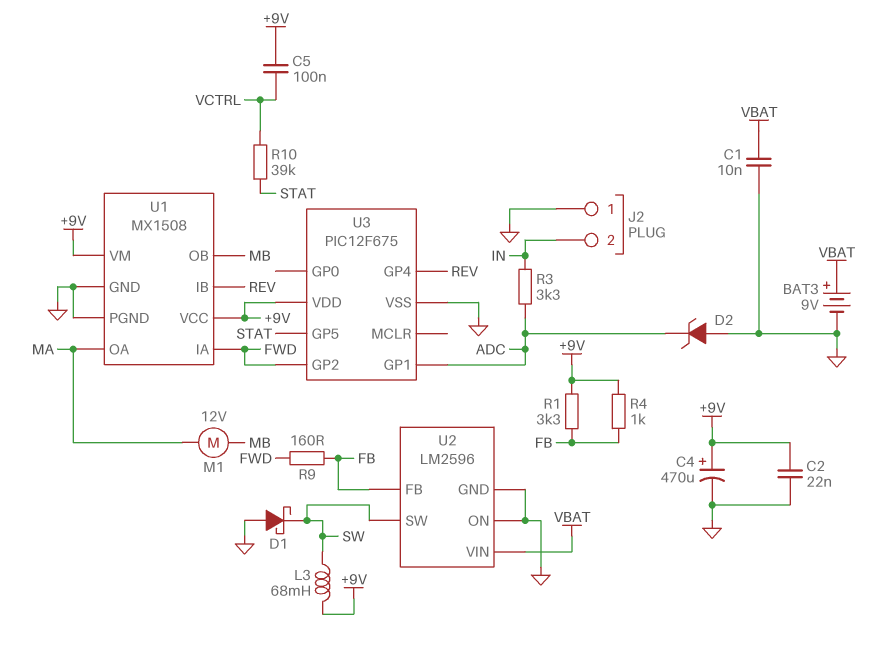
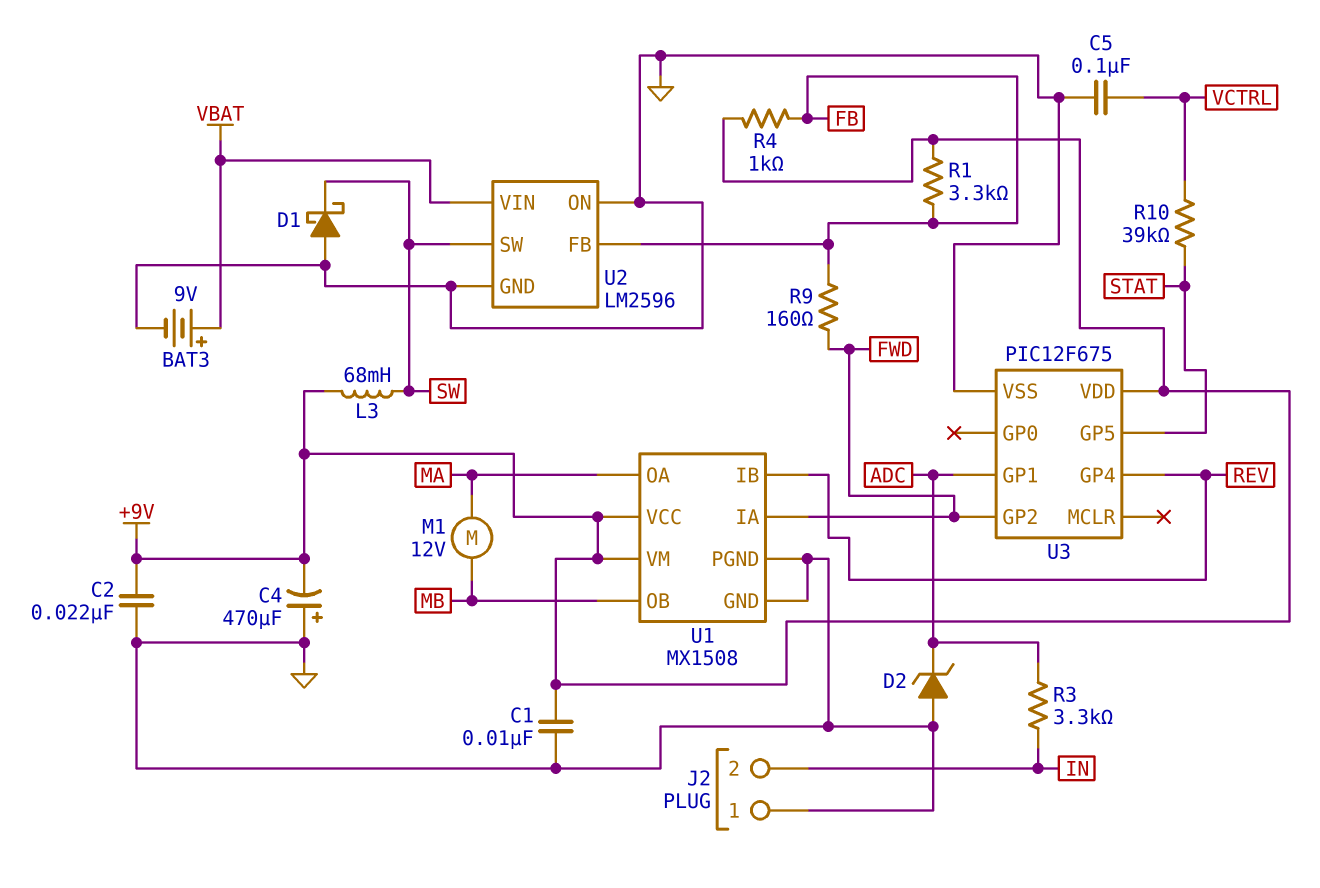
C1: 10nF (GND, VBAT) -> 10nF (+9V, GND)
C4: 470uF (plus +9V, minus GND) -> 470uF (plus GND, minus +9V)
C5: 100nF (+9V, VCTRL) -> 100nF (GND, VCTRL)

